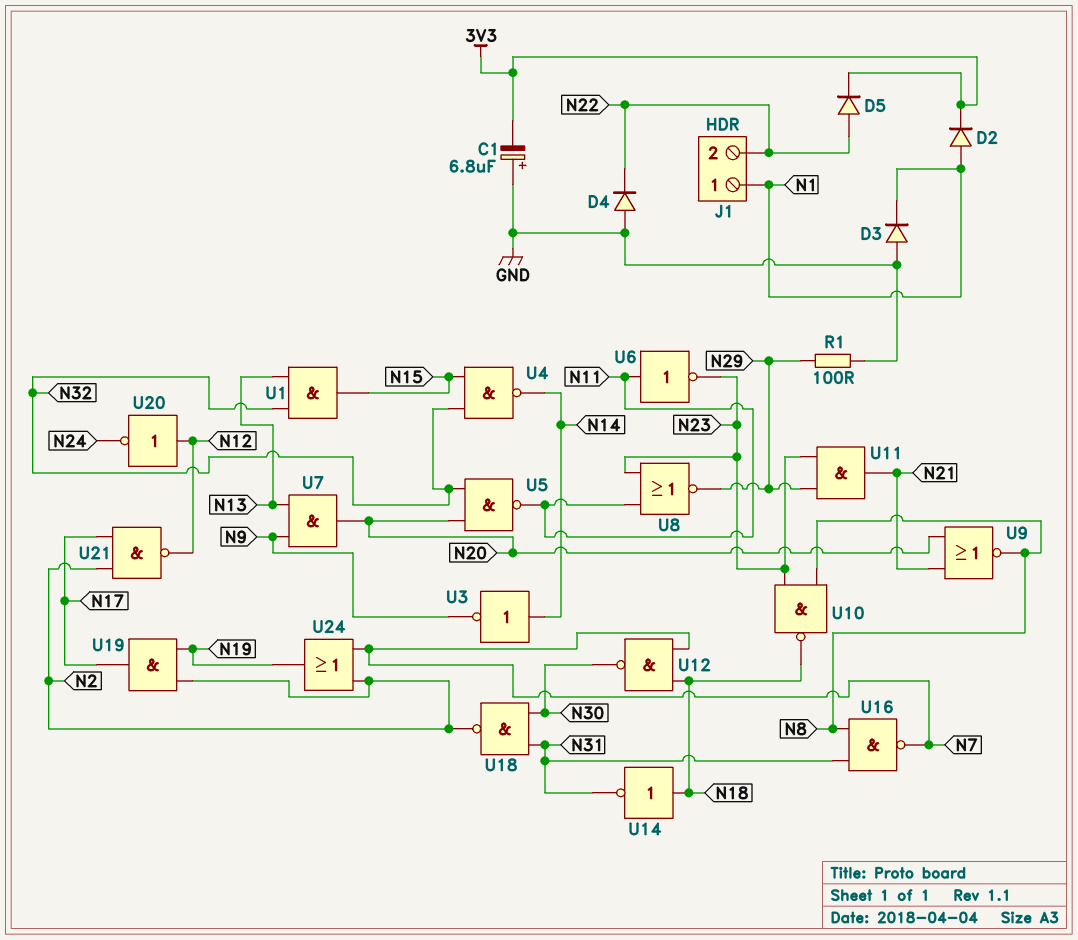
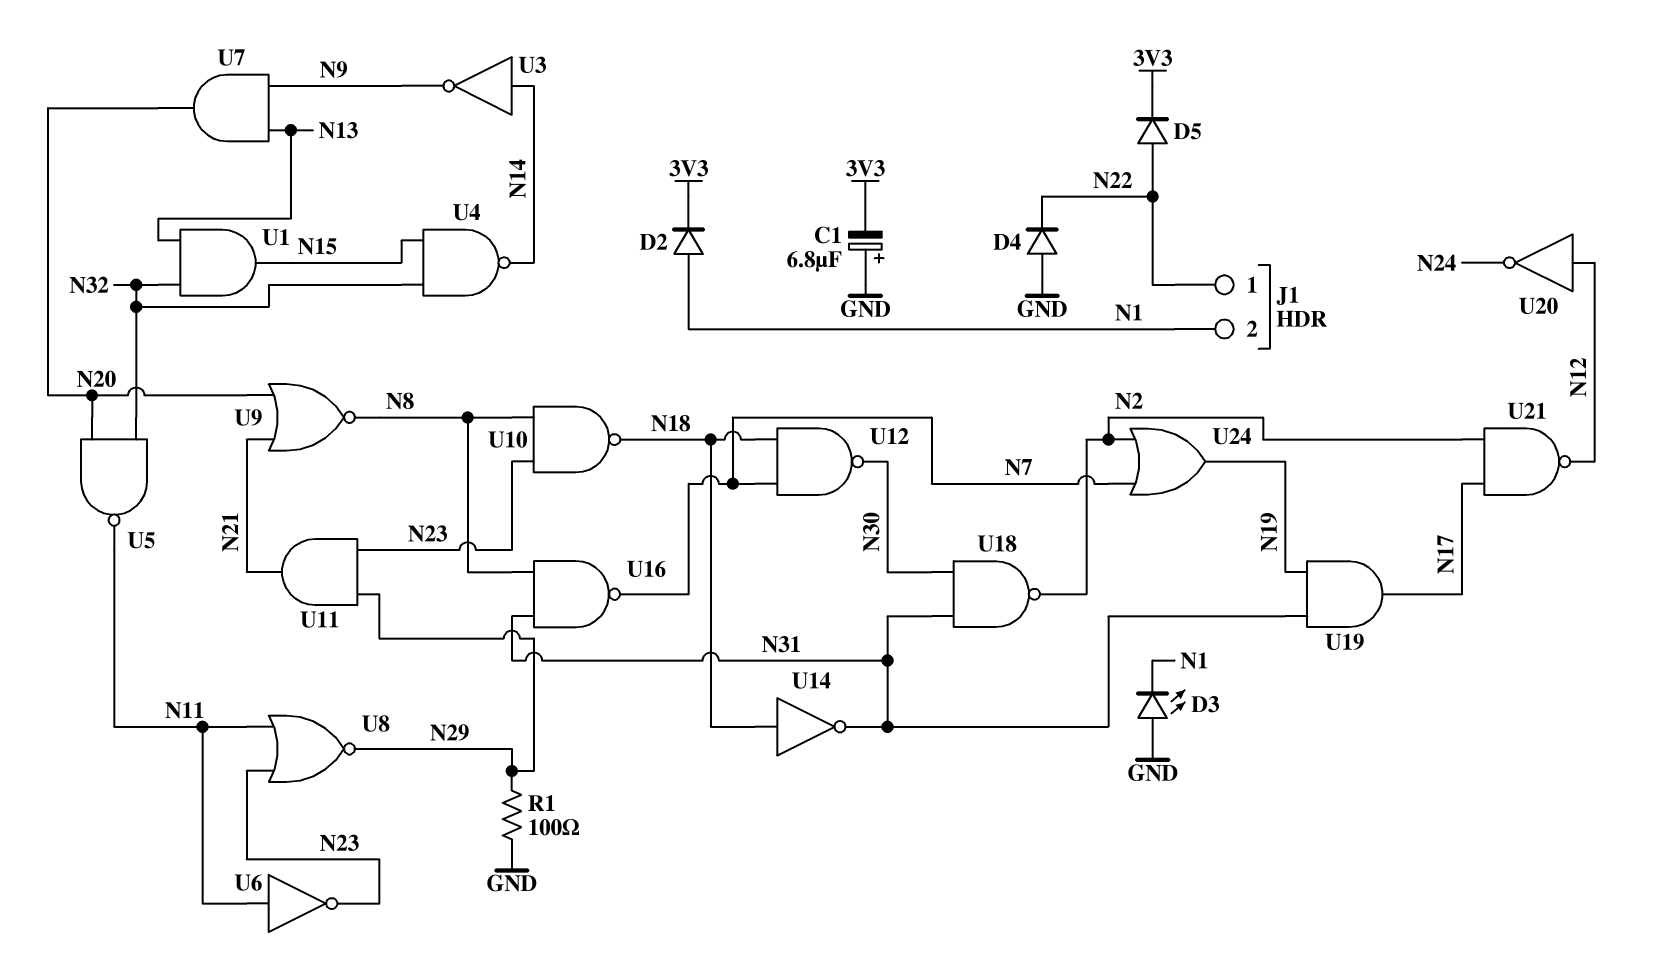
D3: diode (A GND, K N1) -> LED (A GND, K N1)
J1 pin 1: N1 -> N22
J1 pin 2: N22 -> N1
U19: AND (in N2, in N19, out N17) -> AND (in N19, in N31, out N17)

